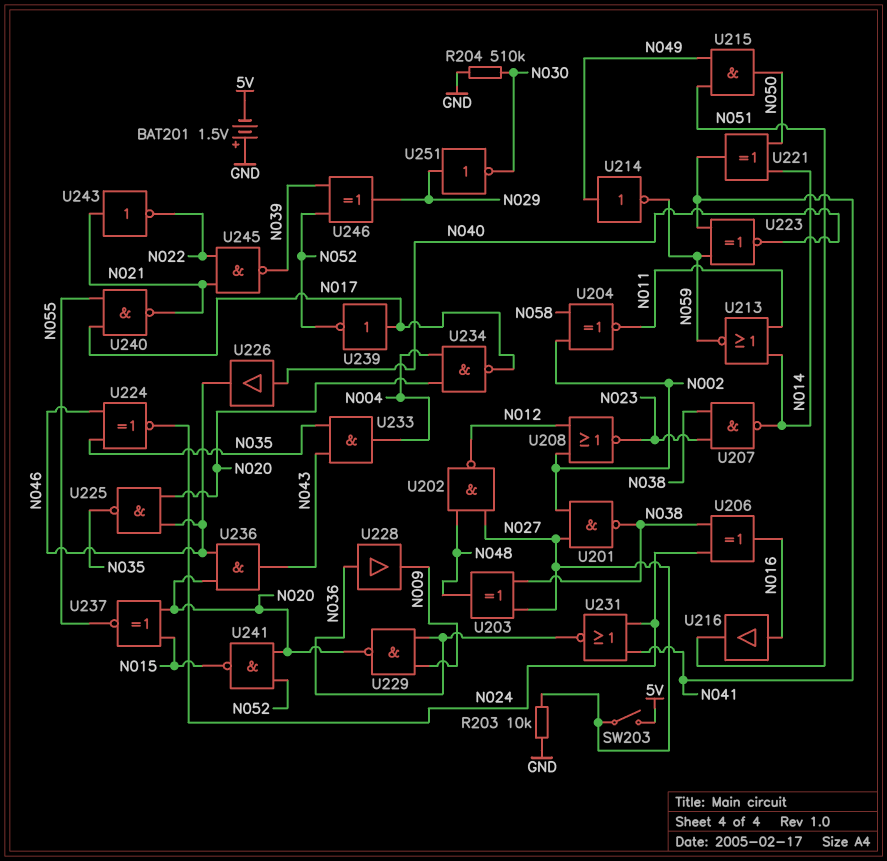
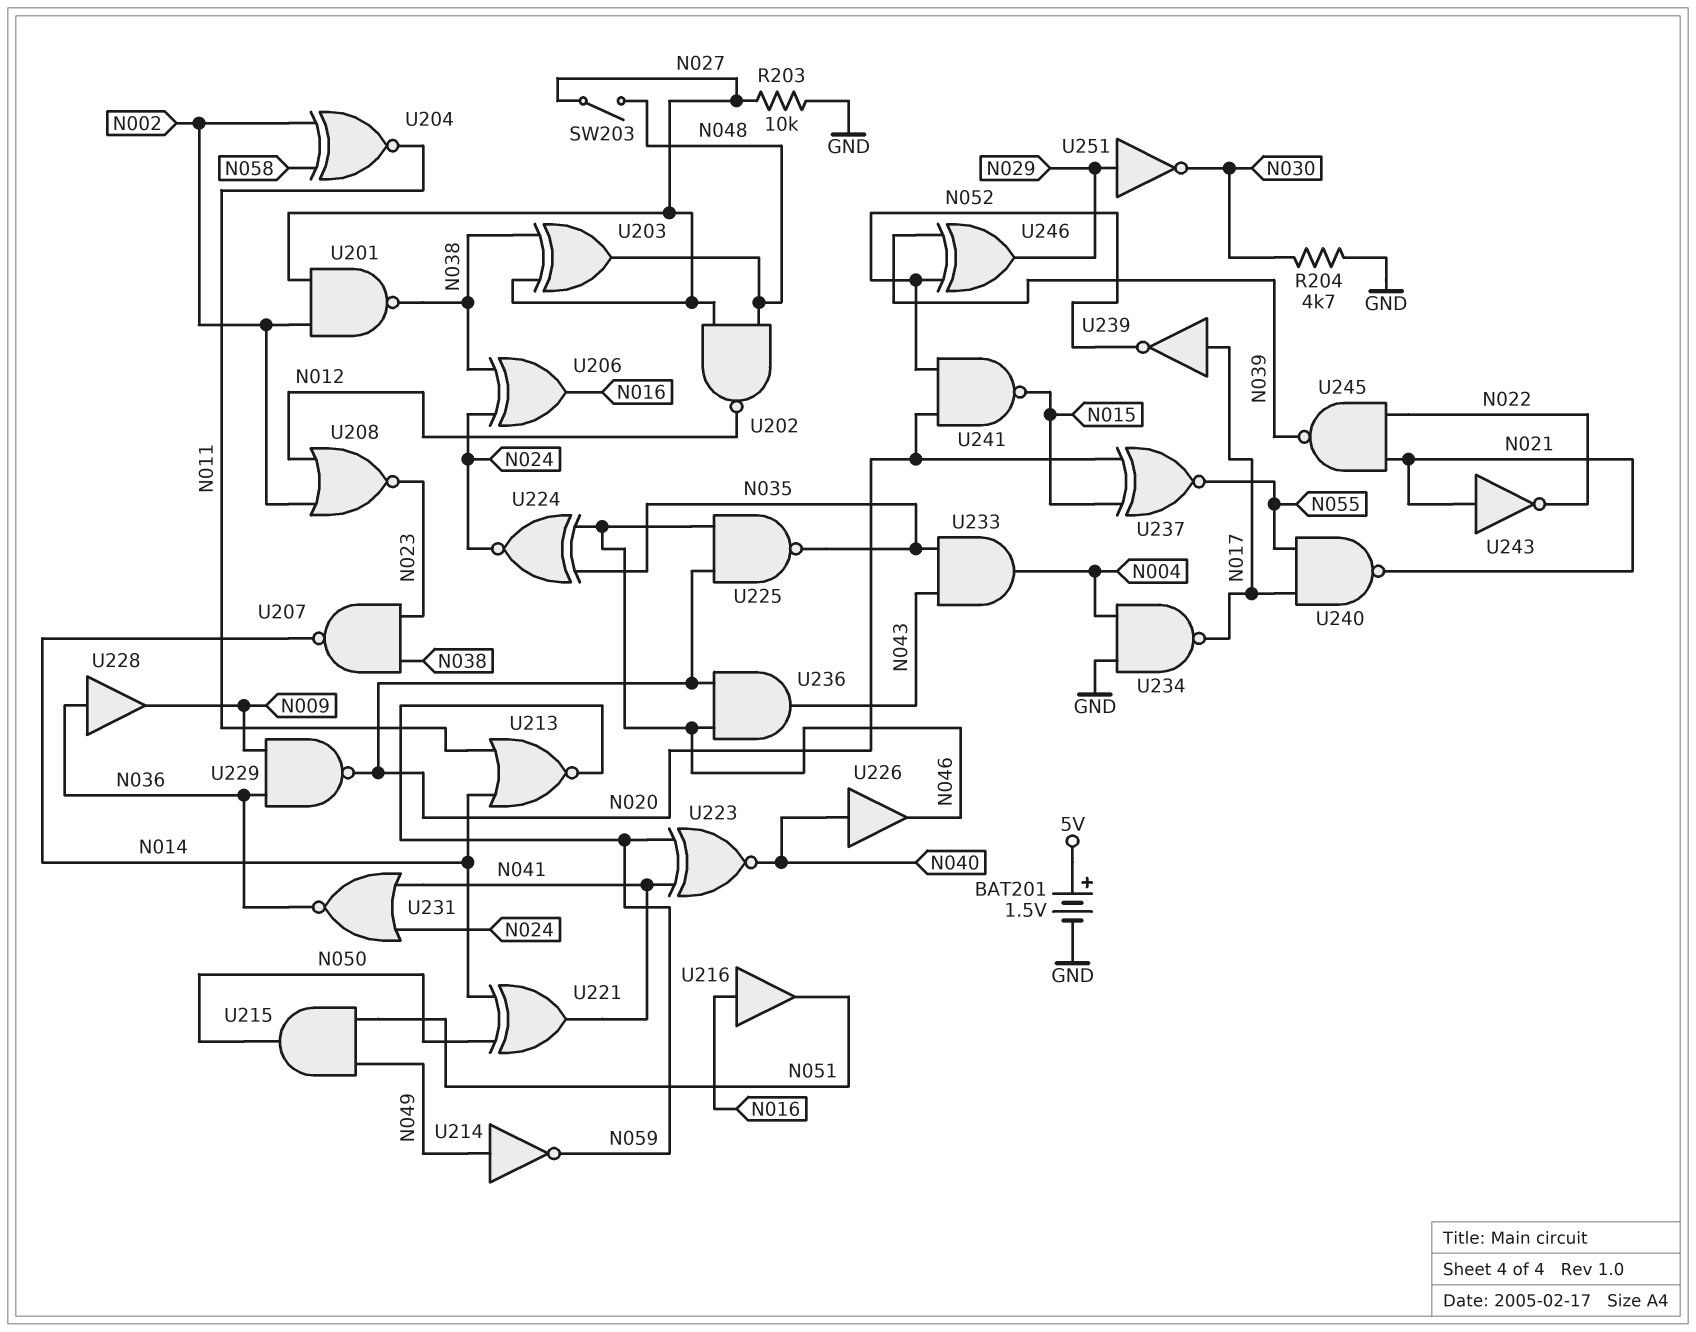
BAT201: 1.5V (plus GND, minus 5V) -> 1.5V (plus 5V, minus GND)
R204: 510k (GND, N030) -> 4.7k (GND, N030)
SW203: switch (5V, N027) -> switch (N027, N048)
U234: NAND (in N004, in N020, out N017) -> NAND (in GND, in N004, out N017)

